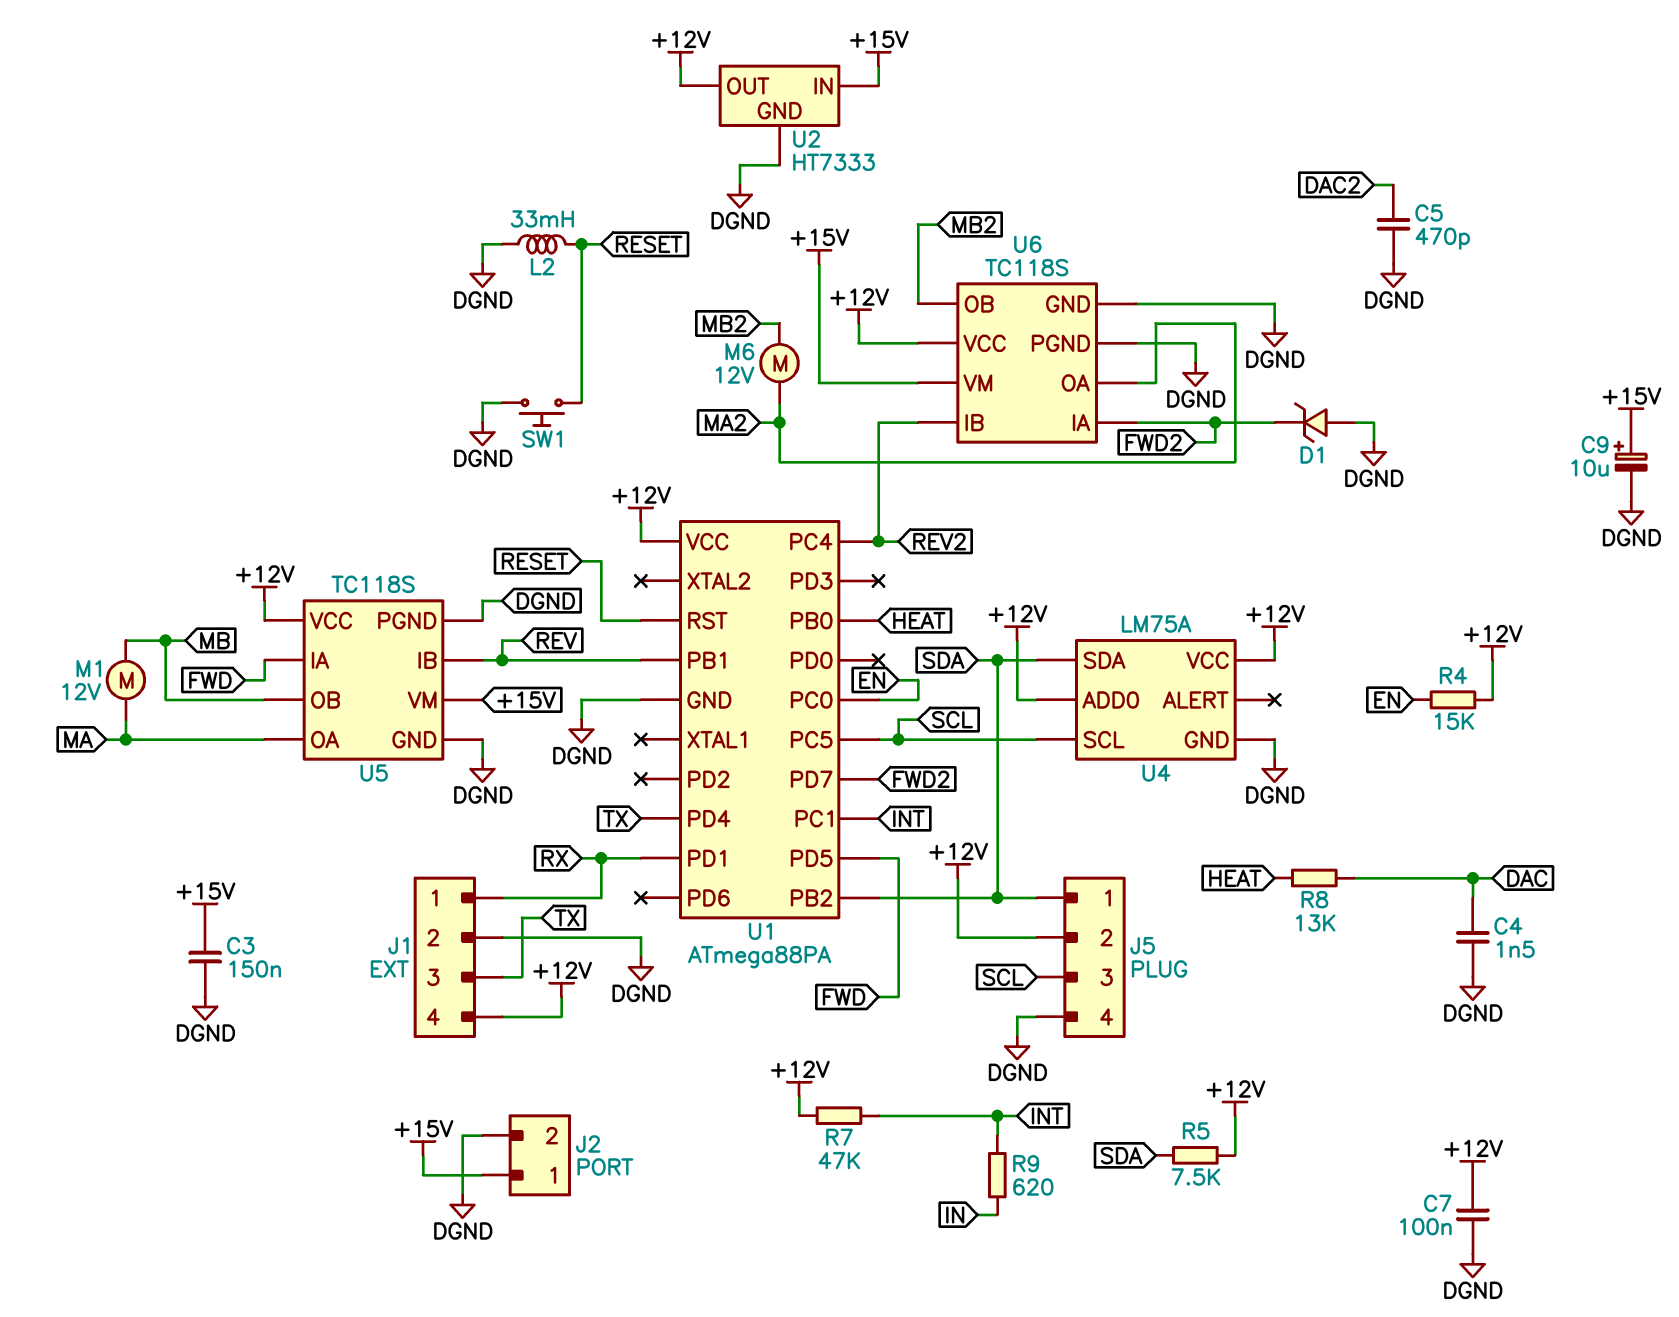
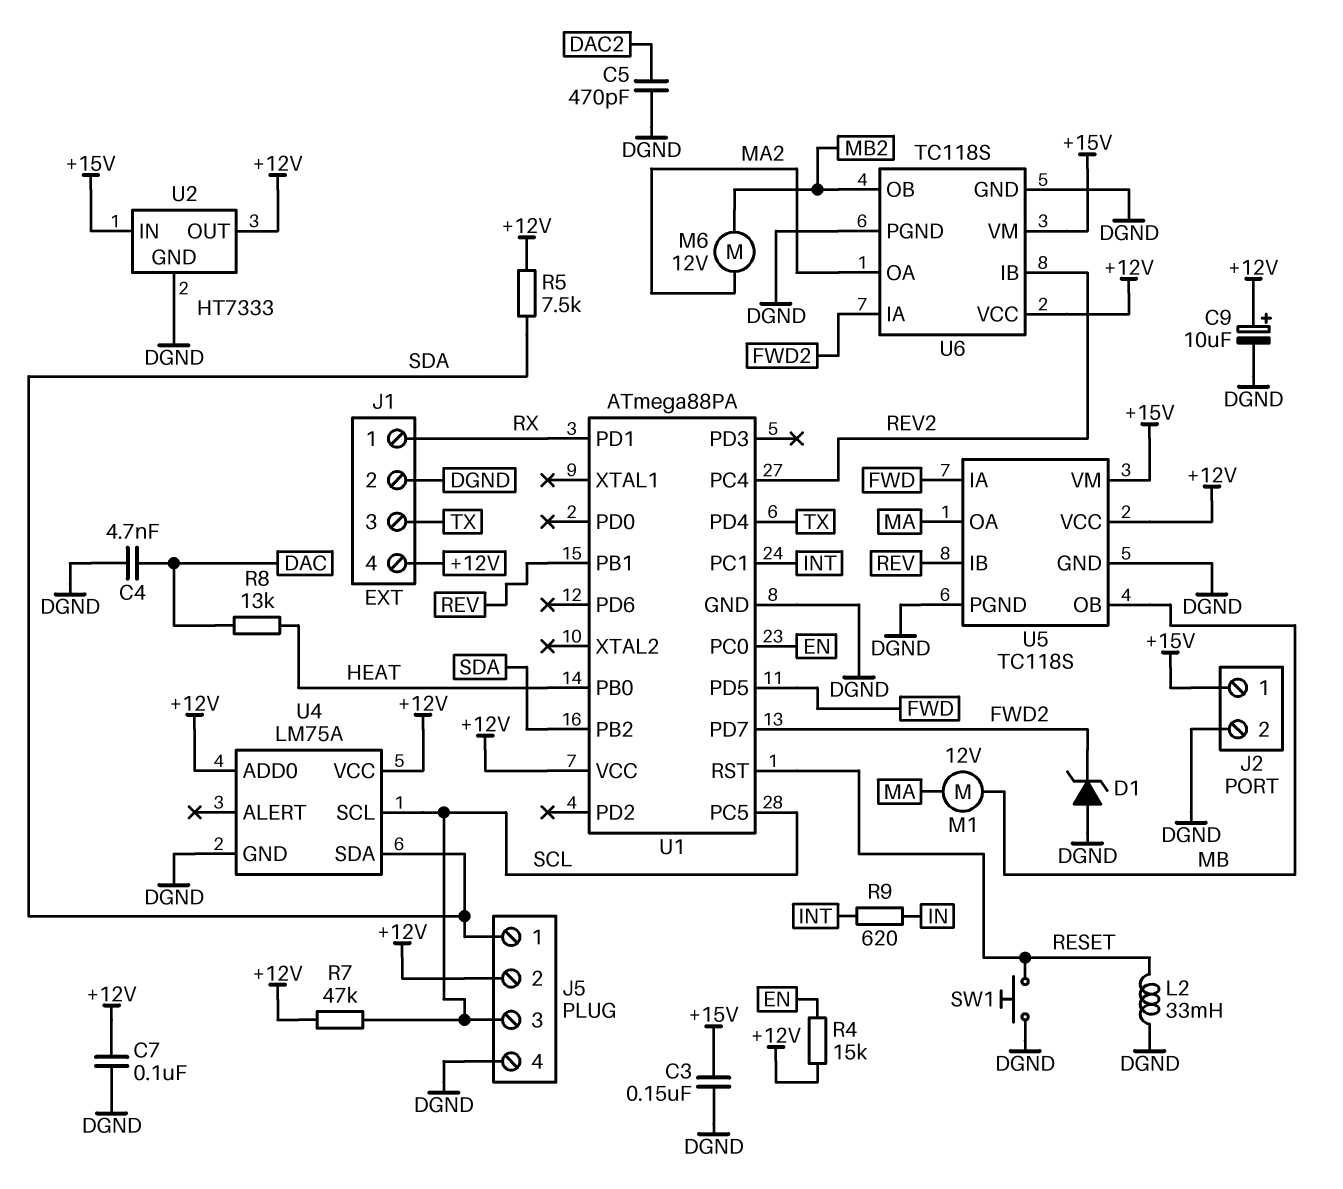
C4: 1.5nF (DAC, DGND) -> 4.7nF (DAC, DGND)
C9: 10uF (plus +15V, minus DGND) -> 10uF (plus +12V, minus DGND)
R7: 47k (+12V, INT) -> 47k (+12V, SCL)

